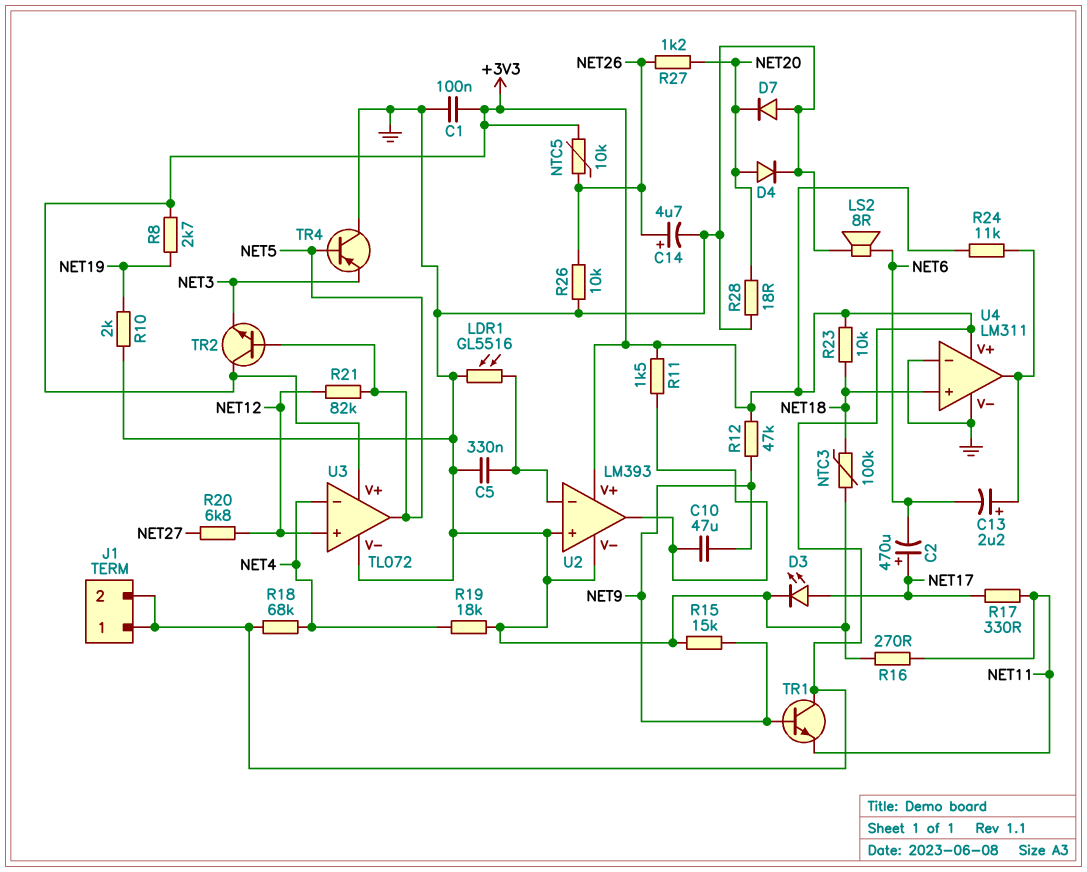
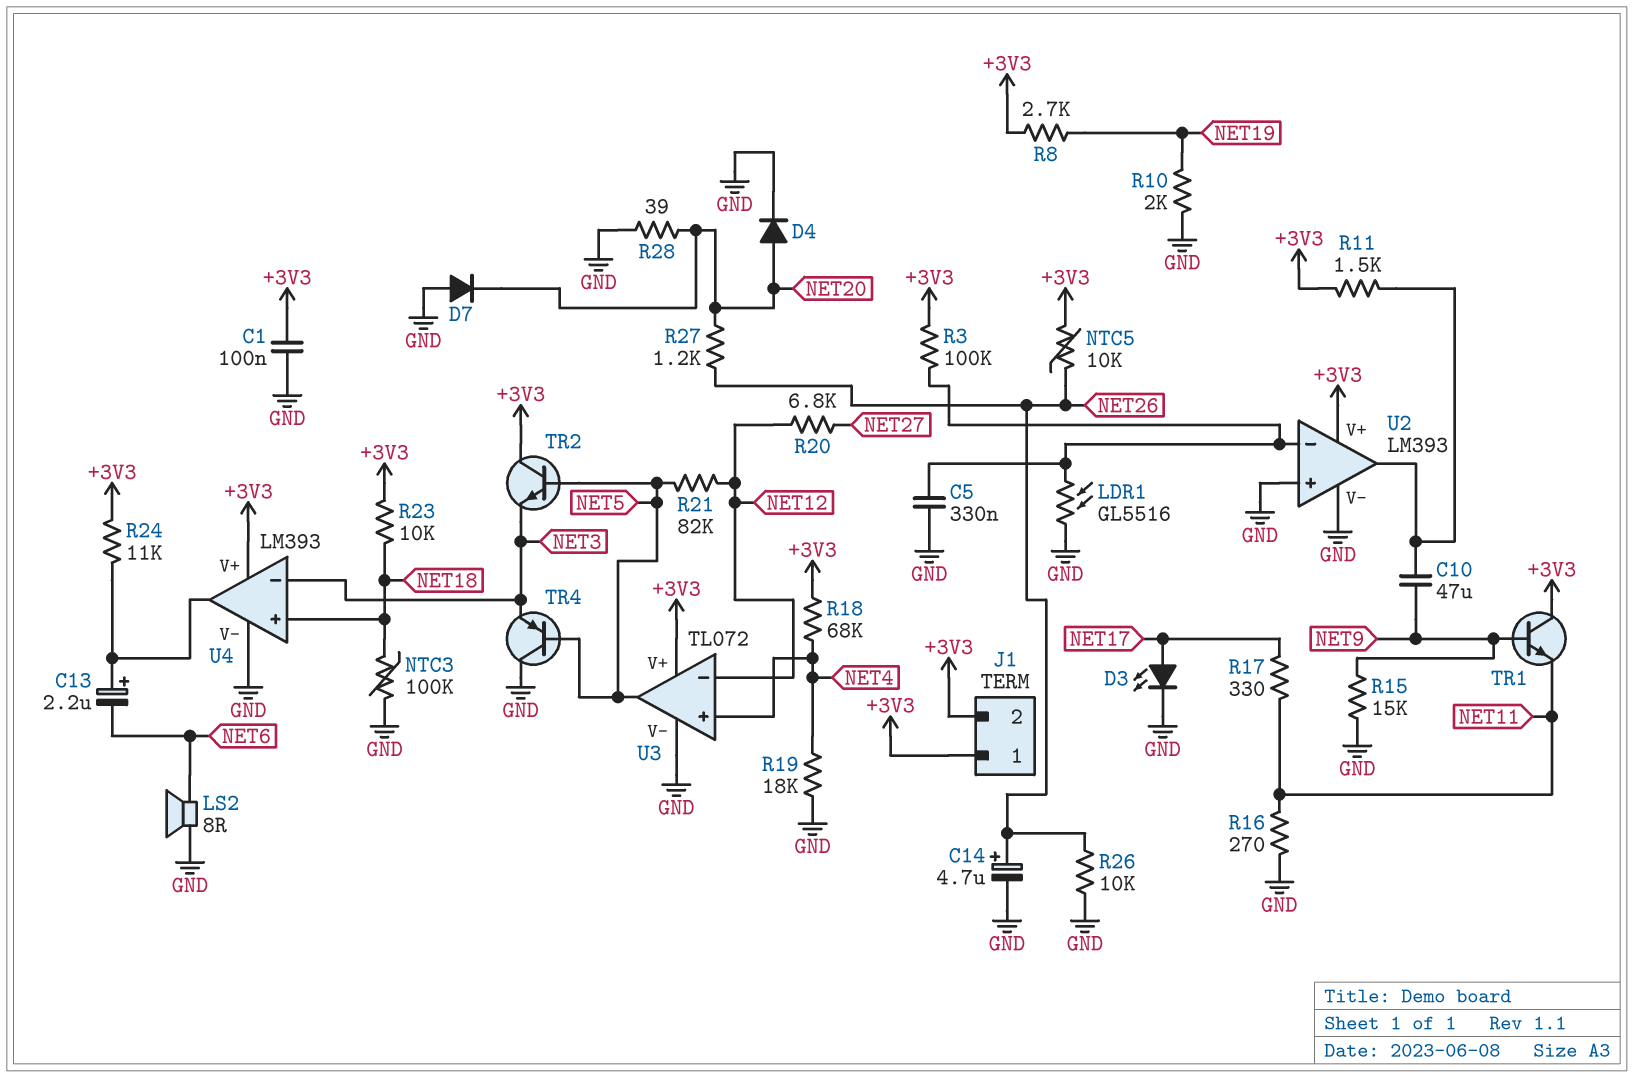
C2: 470uF (plus NET17, minus NET6) -> none
R3: none -> 100k (+3V3, U2/in-)
R12: 47k (+3V3, NET9) -> none
R28: 18 (GND, NET20) -> 39 (GND, NET20)
U3 pin in+: NET12 -> NET4
U3 pin in-: NET4 -> NET12
U4: LM311 -> LM393
U4 pin in-: GND -> NET3

